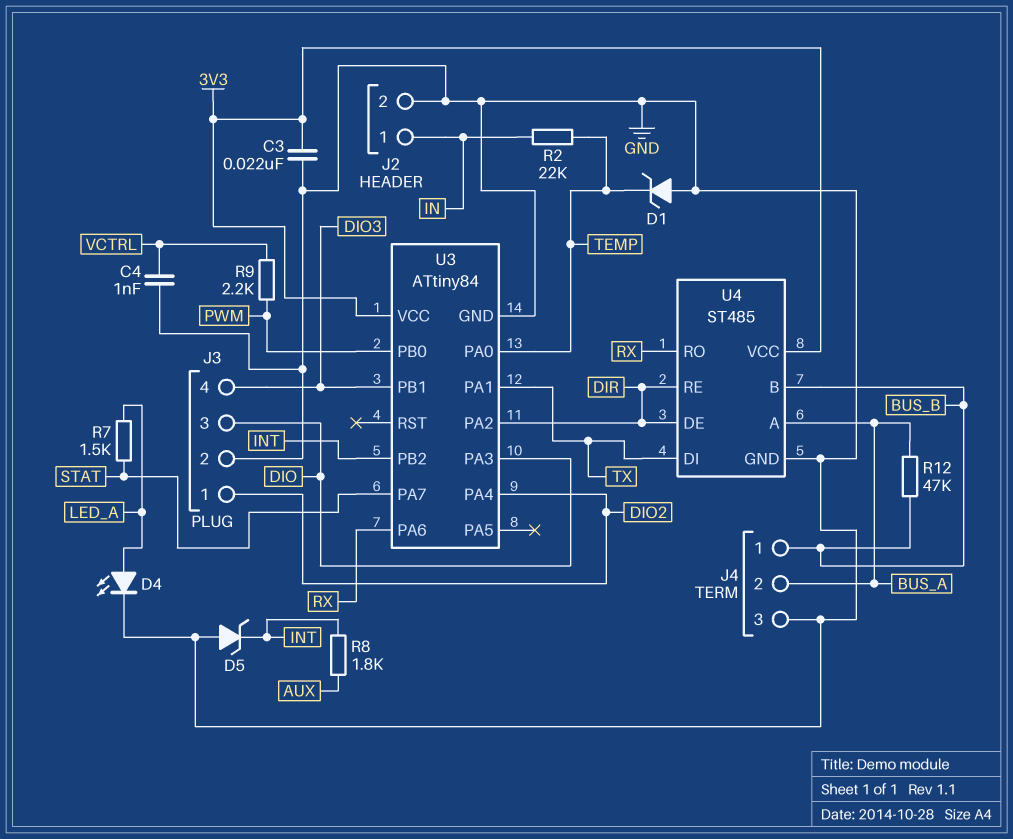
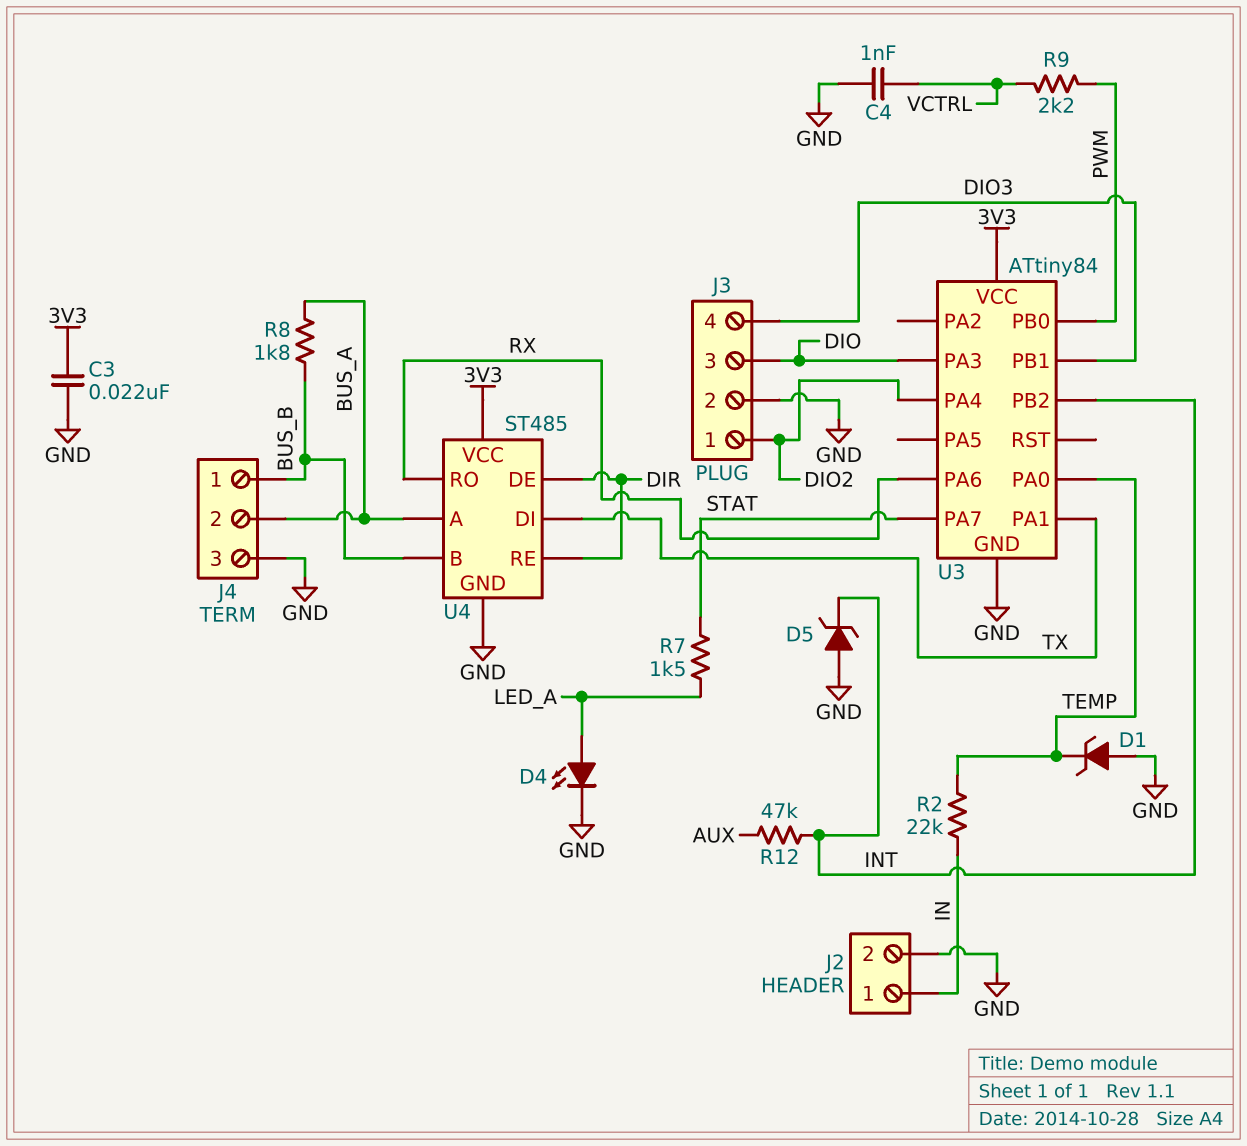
R8: 1.8k (AUX, INT) -> 1.8k (BUS_A, BUS_B)
R12: 47k (BUS_A, BUS_B) -> 47k (AUX, INT)
U3 pin PA2: DIR -> none

